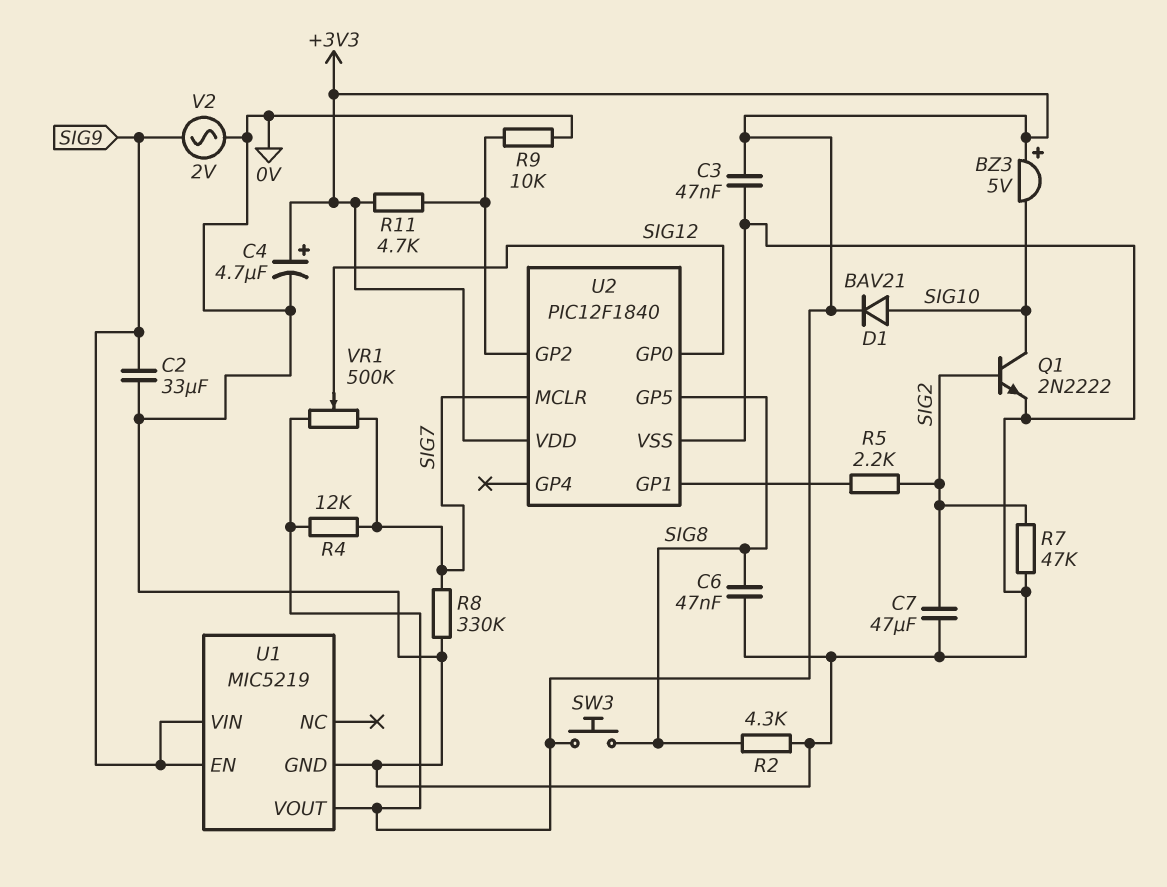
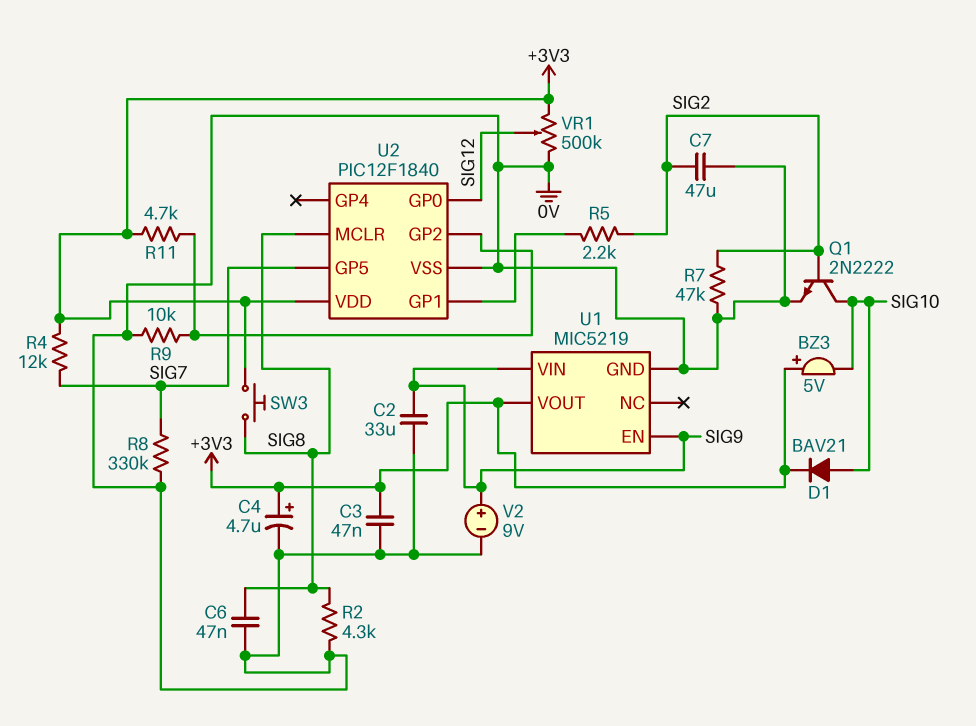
U2 pin GP5: SIG8 -> SIG7
U2 pin MCLR: SIG7 -> SIG8
V2: AC 2V (0V, SIG9) -> 9V (plus SIG9, minus 0V)
VR1: 500k (+3V3, SIG7, wiper SIG12) -> 500k (+3V3, 0V, wiper SIG12)

